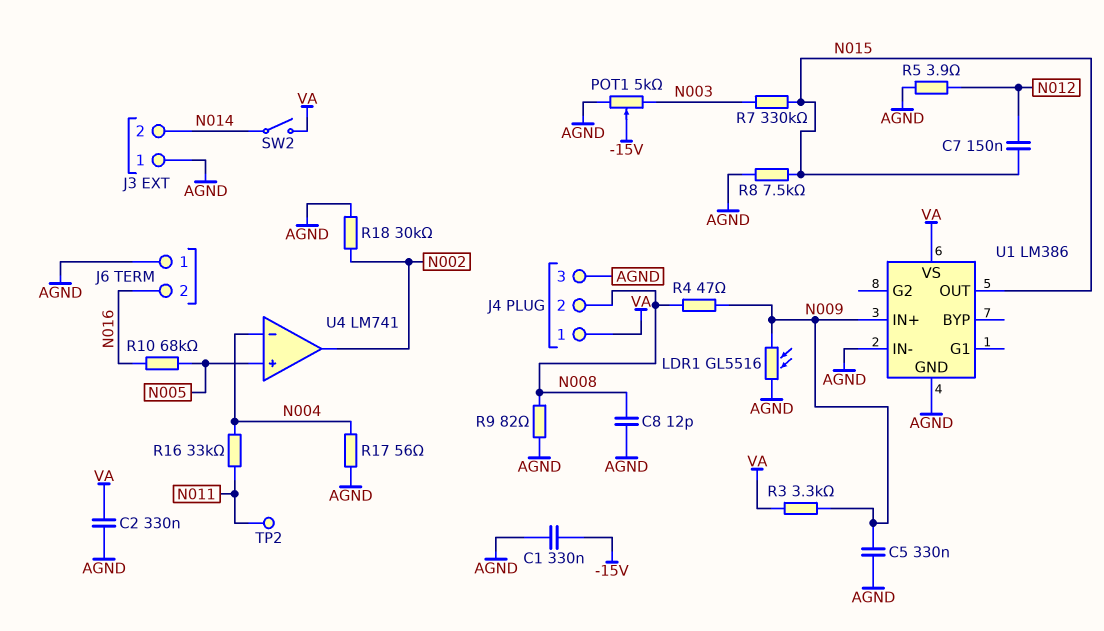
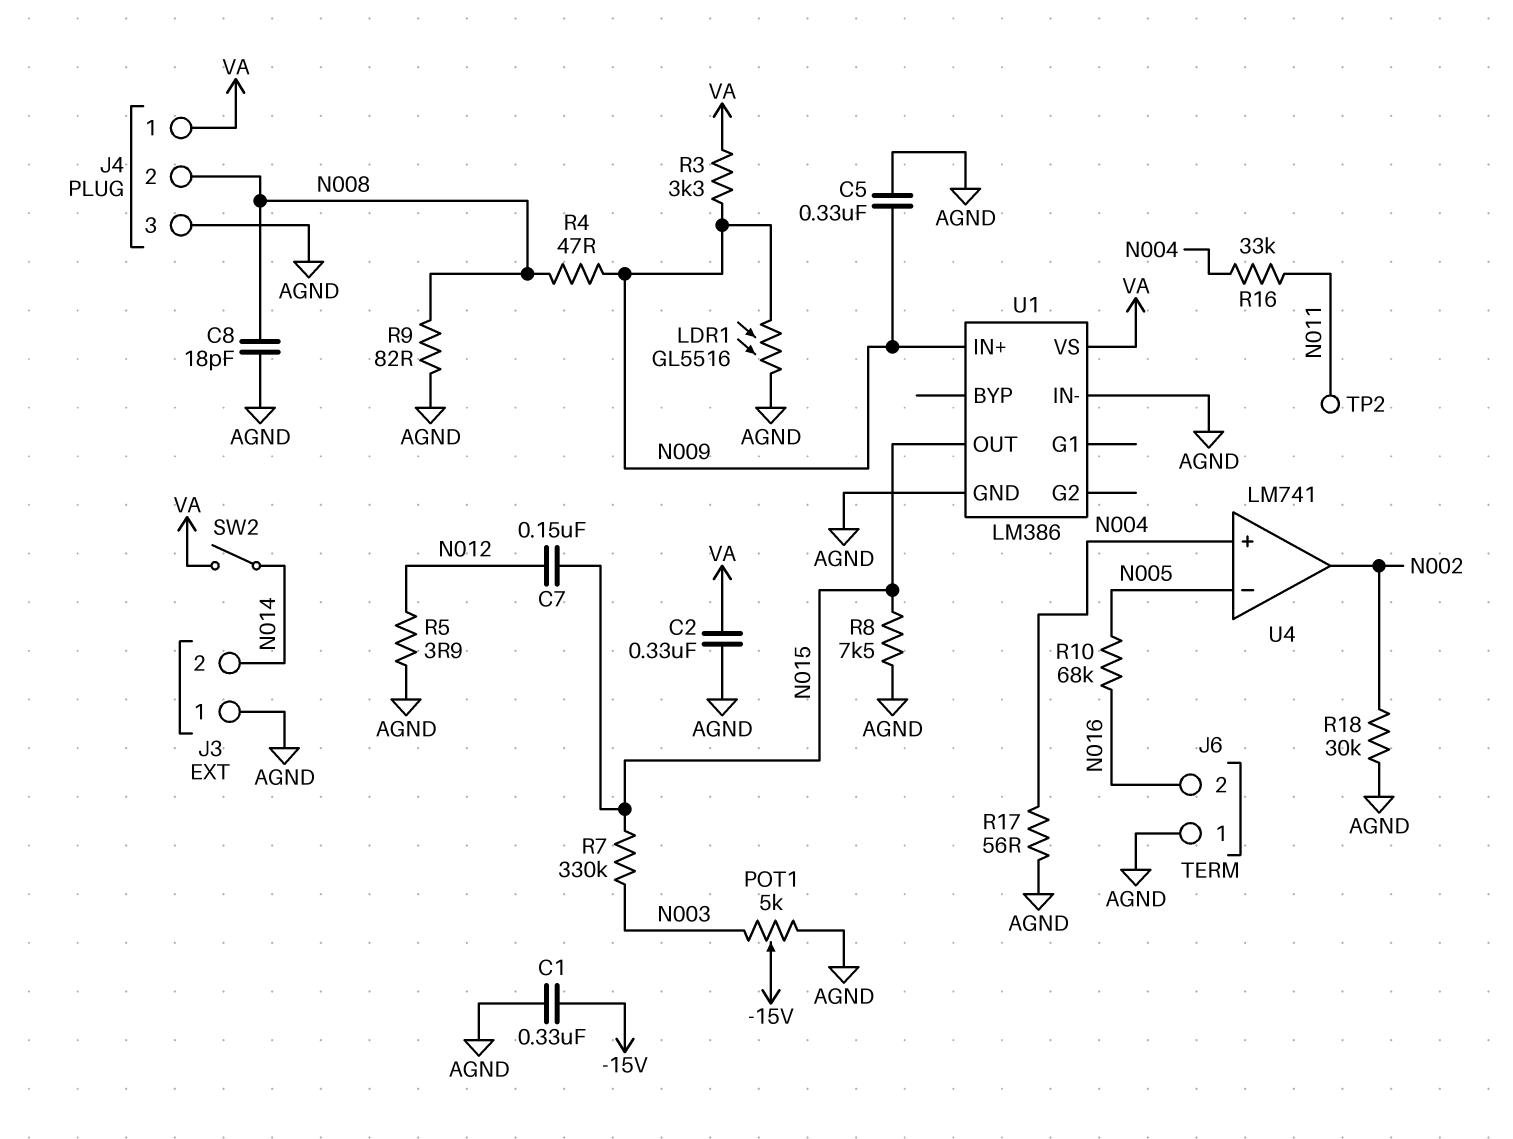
C8: 12pF (AGND, N008) -> 18pF (AGND, N008)
U4 pin in+: N005 -> N004
U4 pin in-: N004 -> N005

